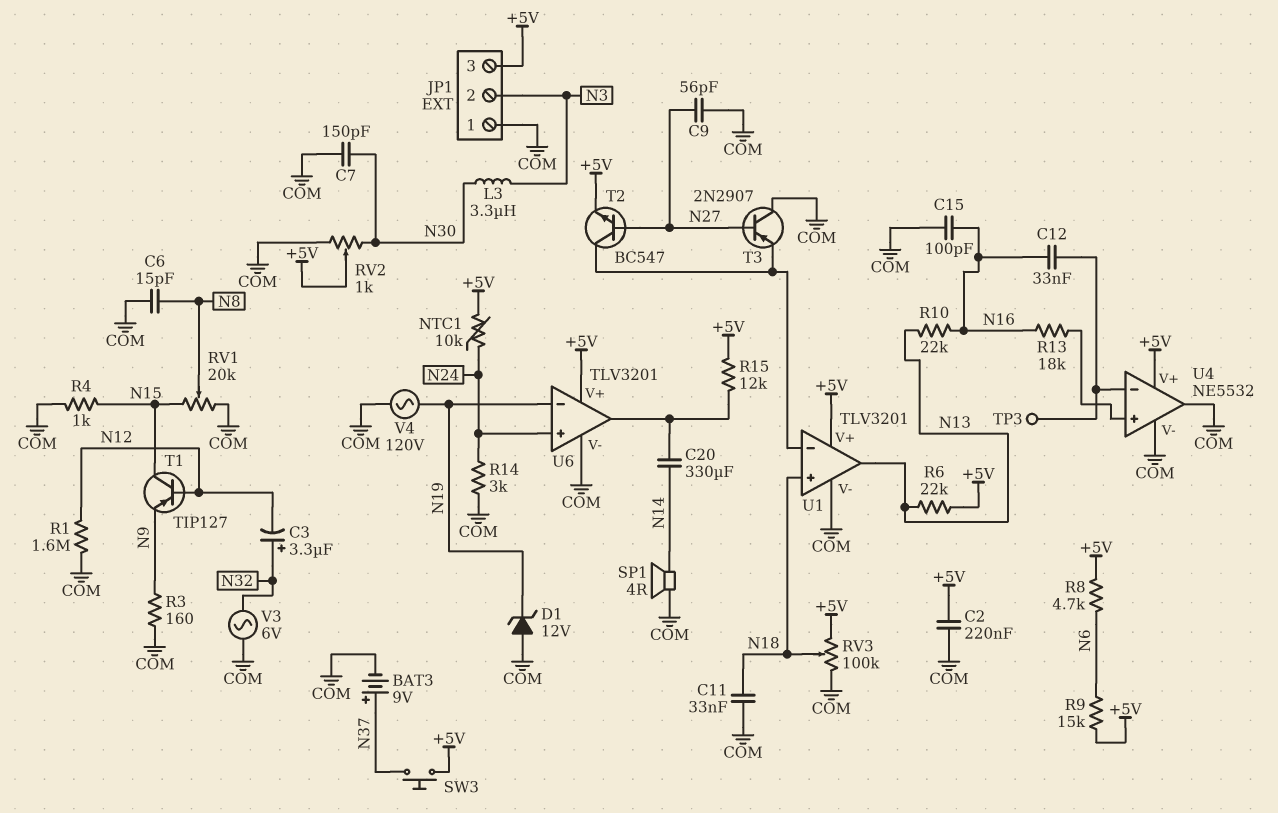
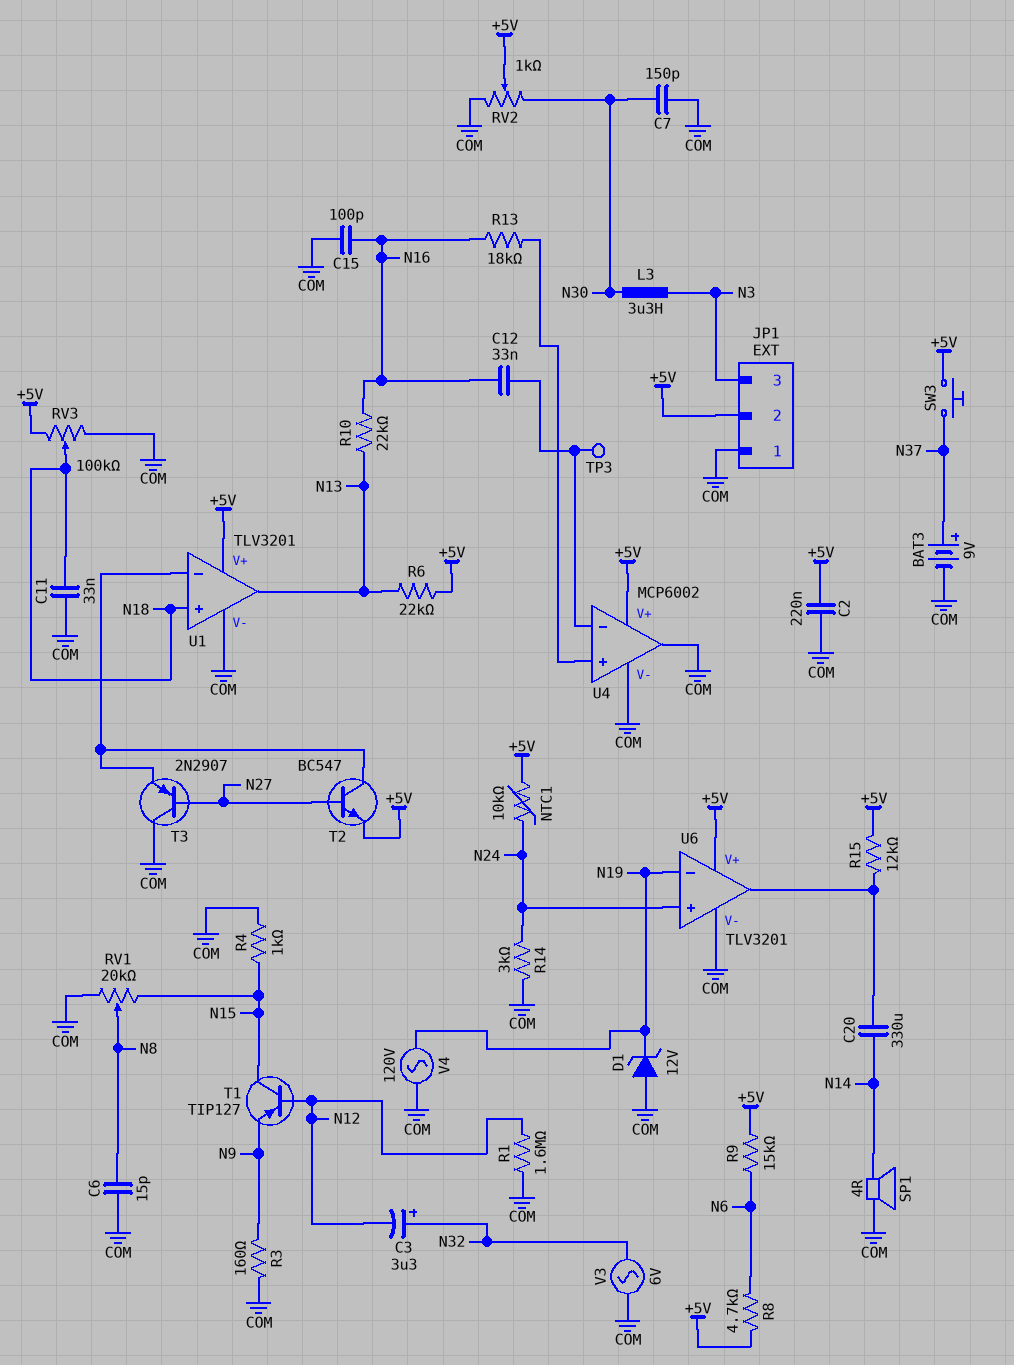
C9: 56pF (COM, N27) -> none
JP1 pin 2: N3 -> +5V
JP1 pin 3: +5V -> N3
U4: NE5532 -> MCP6002

